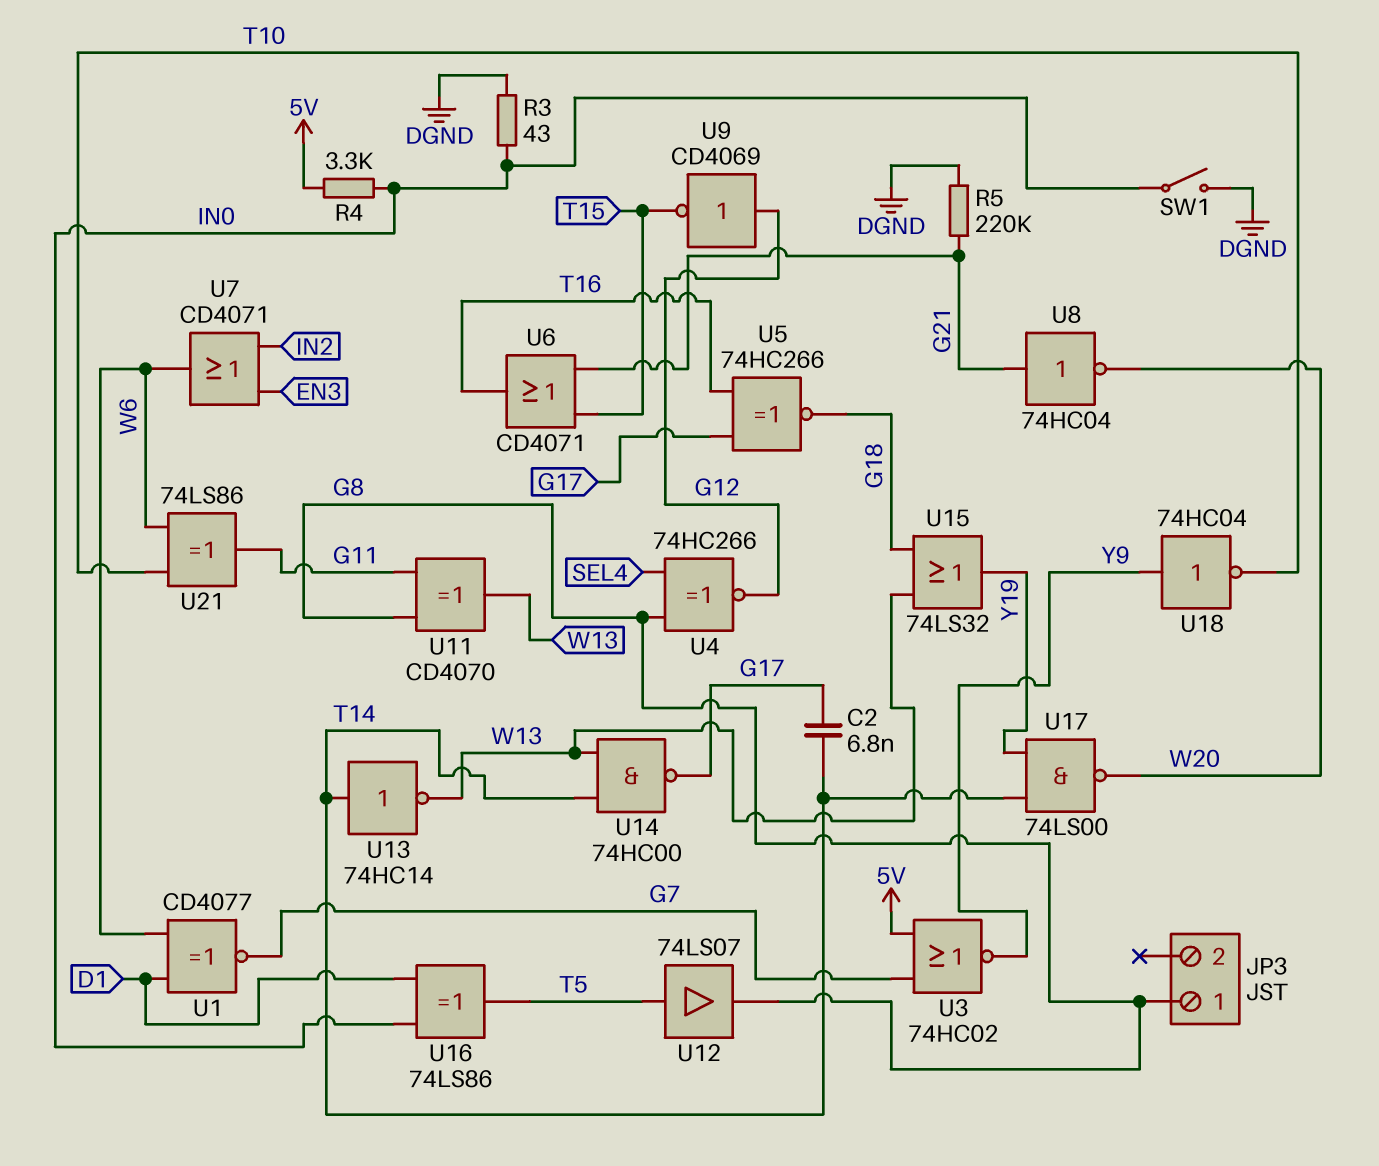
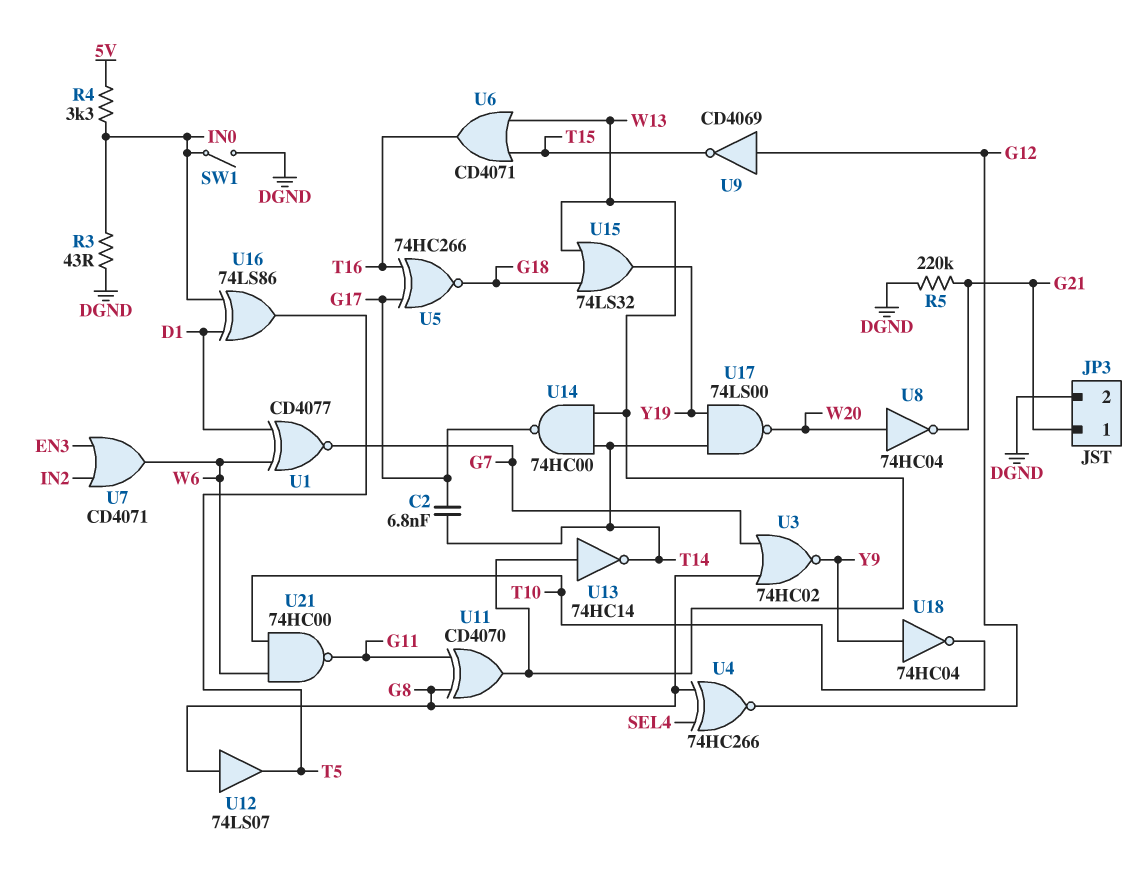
JP3 pin 1: G8 -> G21
JP3 pin 2: none -> DGND
U3: NOR 74HC02 (in 5V, in G7, out Y9) -> NOR 74HC02 (in G7, in G8, out Y9)
U6: OR CD4071 (in G21, in T15, out T16) -> OR CD4071 (in T15, in W13, out T16)
U8: NOT 74HC04 (in G21, out W20) -> NOT 74HC04 (in W20, out G21)
U12: buffer 74LS07 (in T5, out G8) -> buffer 74LS07 (in G8, out T5)
U13: NOT 74HC14 (in T14, out W13) -> NOT 74HC14 (in W13, out T14)
U21: XOR 74LS86 (in T10, in W6, out G11) -> NAND 74HC00 (in T10, in W6, out G11)

